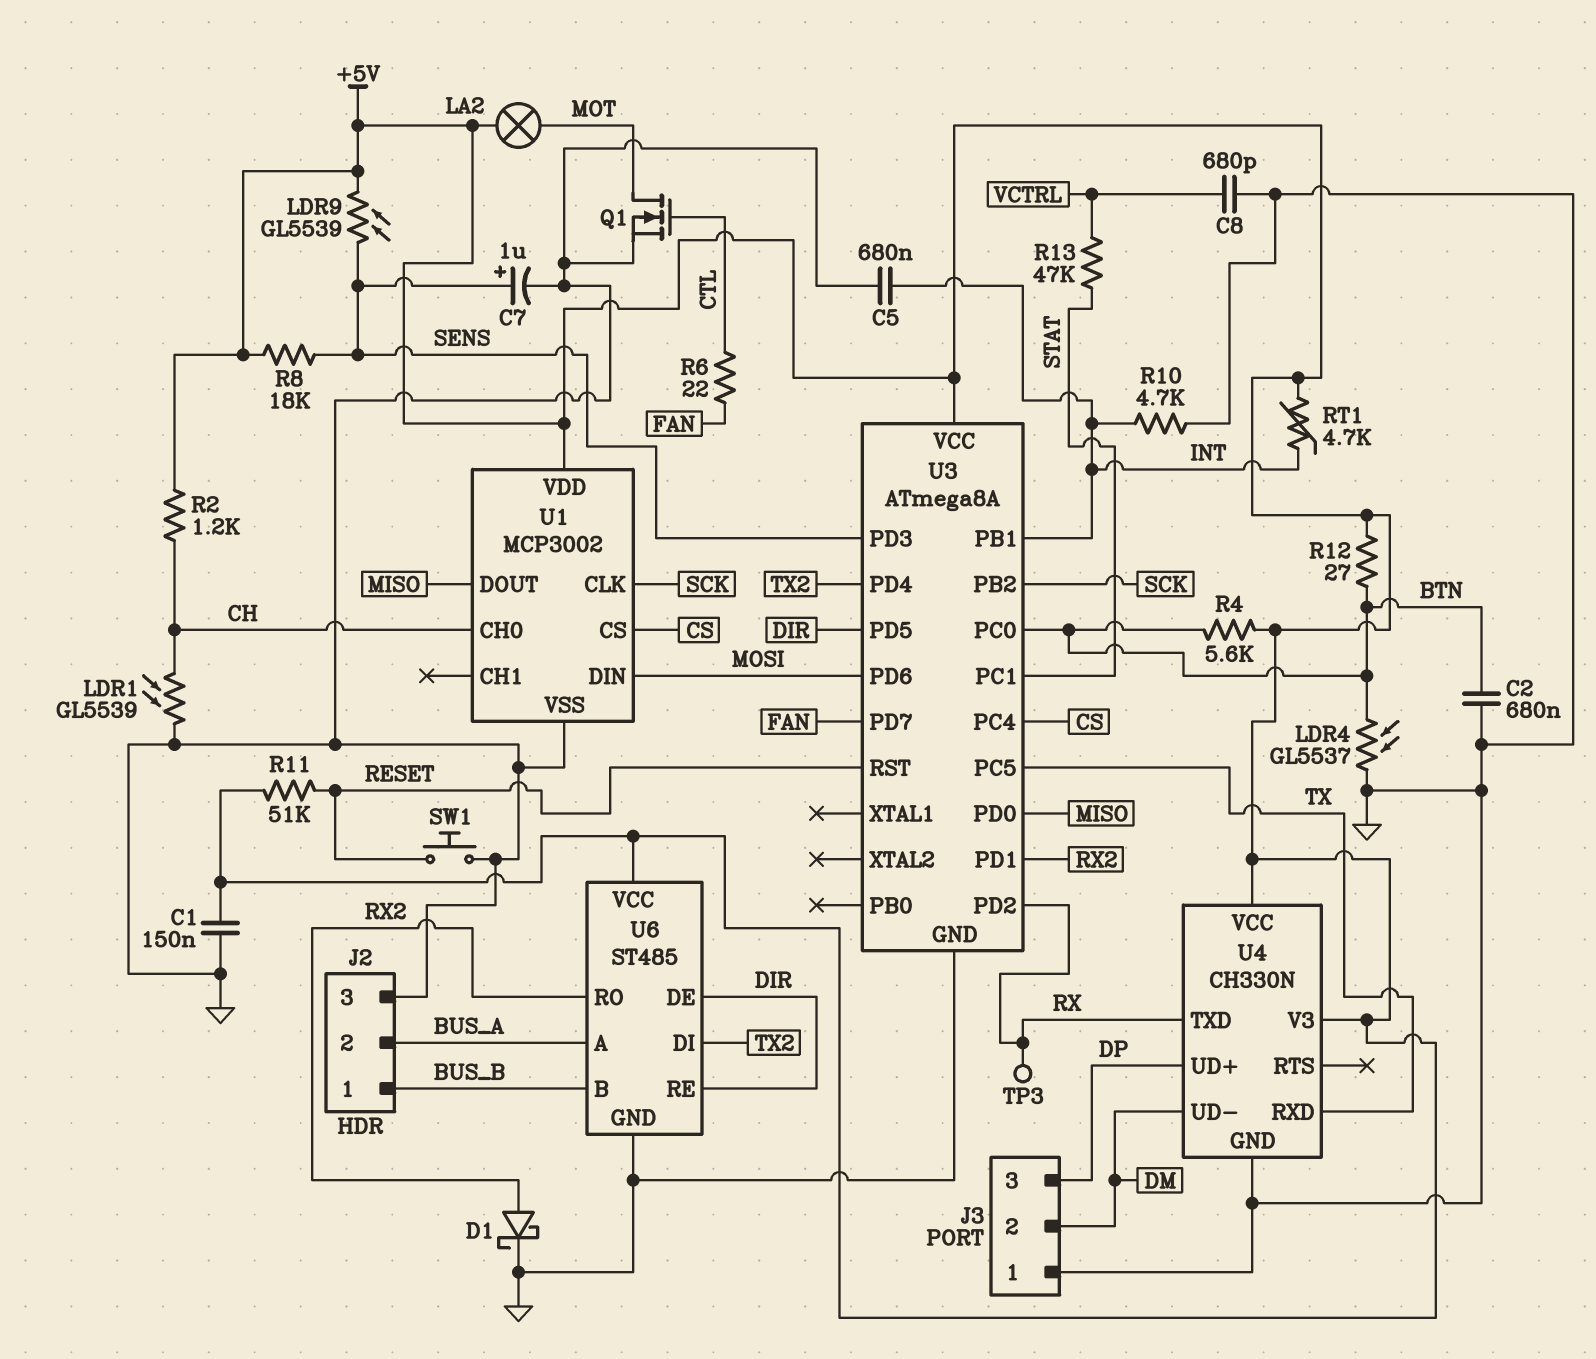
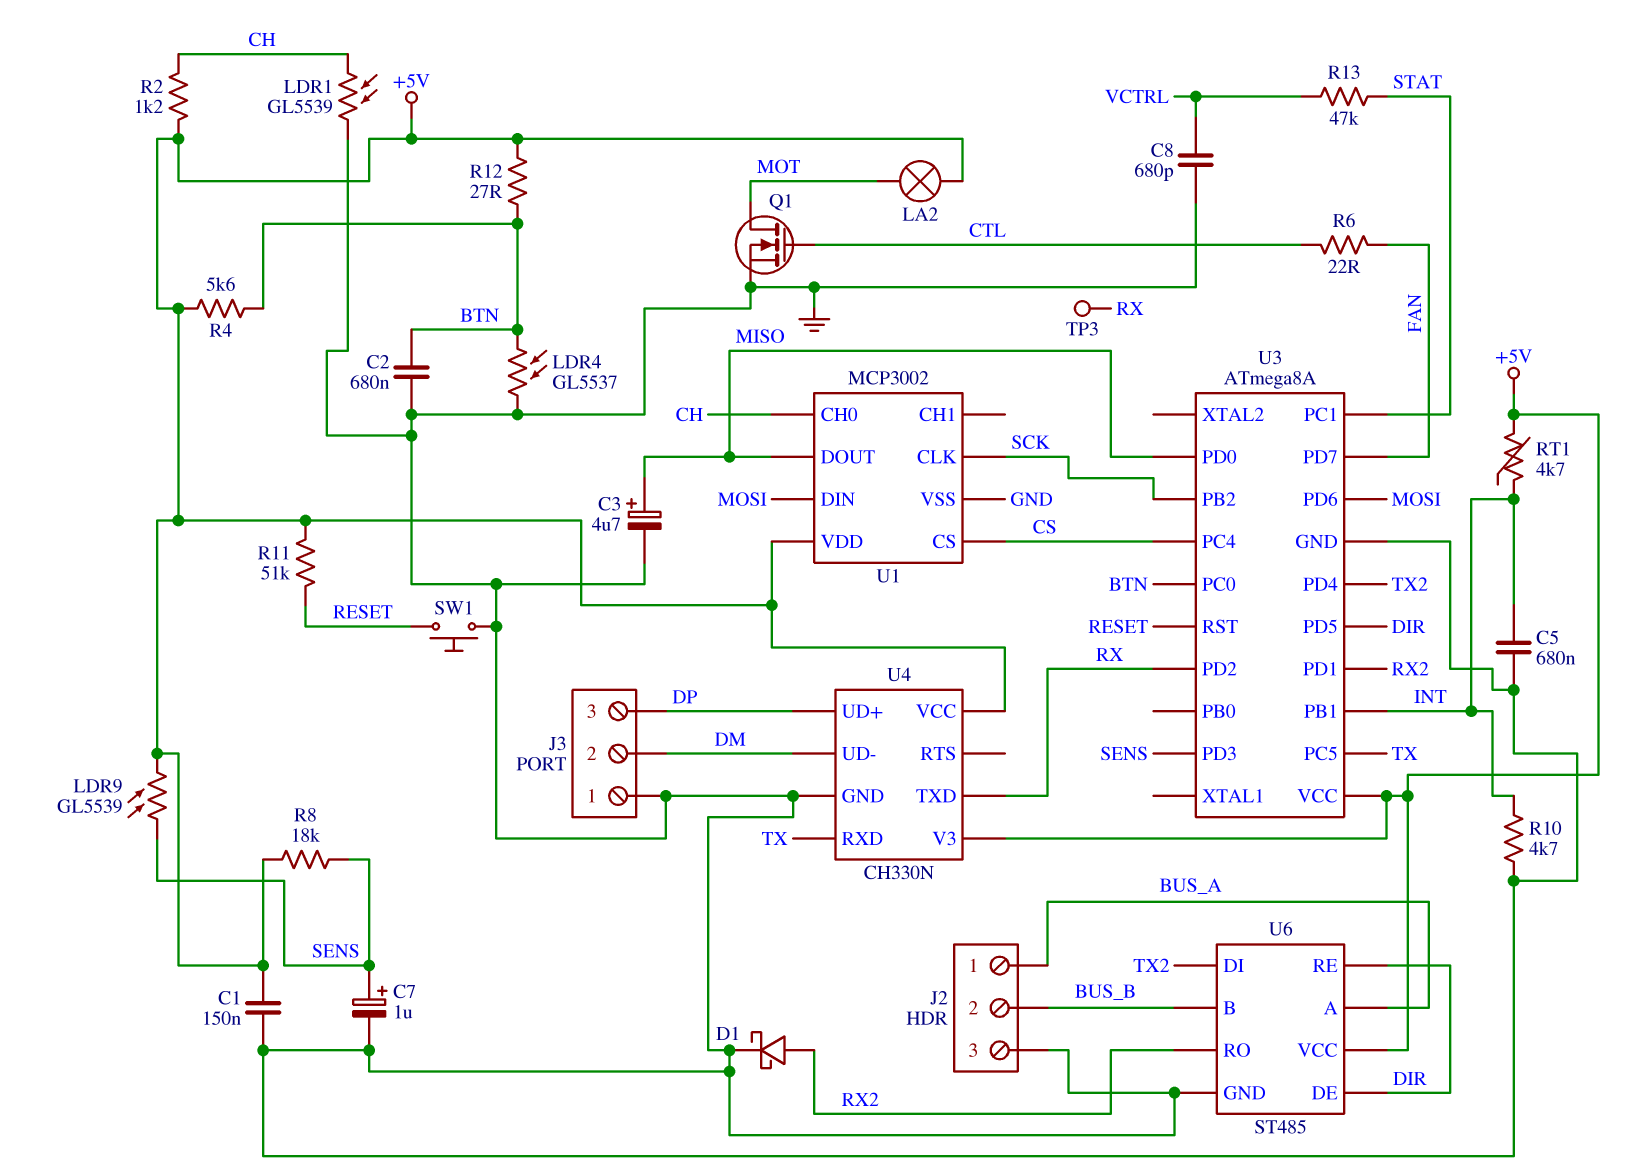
C3: none -> 4.7uF (plus MISO, minus GND)
J2 pin 1: BUS_B -> BUS_A
J2 pin 2: BUS_A -> BUS_B

